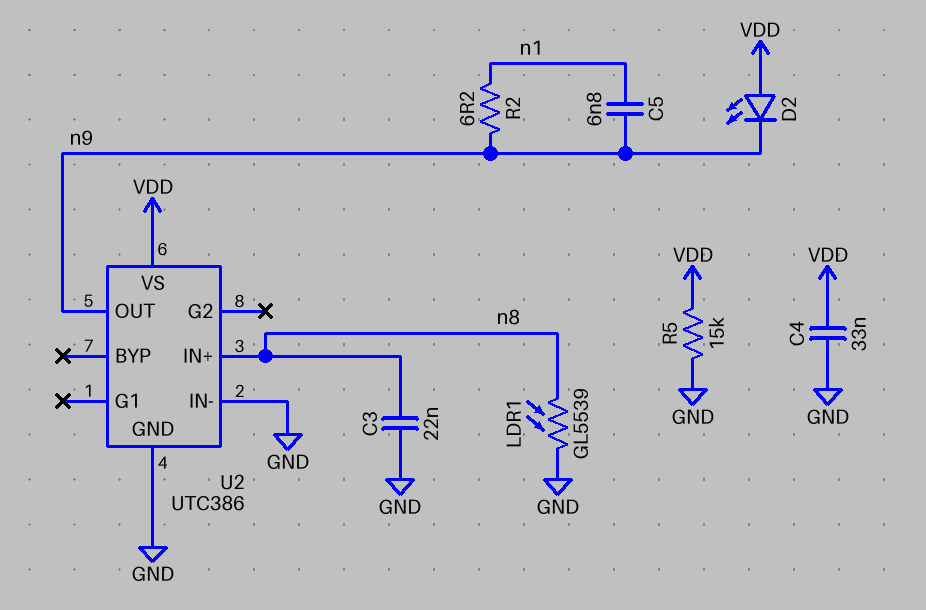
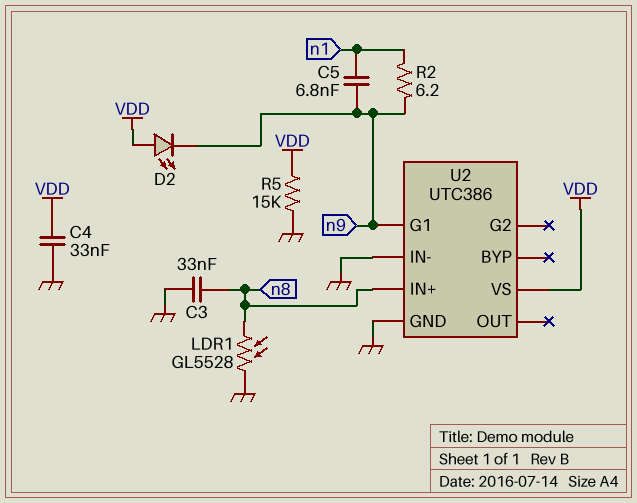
C3: 22nF (GND, n8) -> 33nF (GND, n8)
LDR1: GL5539 (GND, n8) -> GL5528 (GND, n8)
U2 pin G1: none -> n9
U2 pin OUT: n9 -> none

